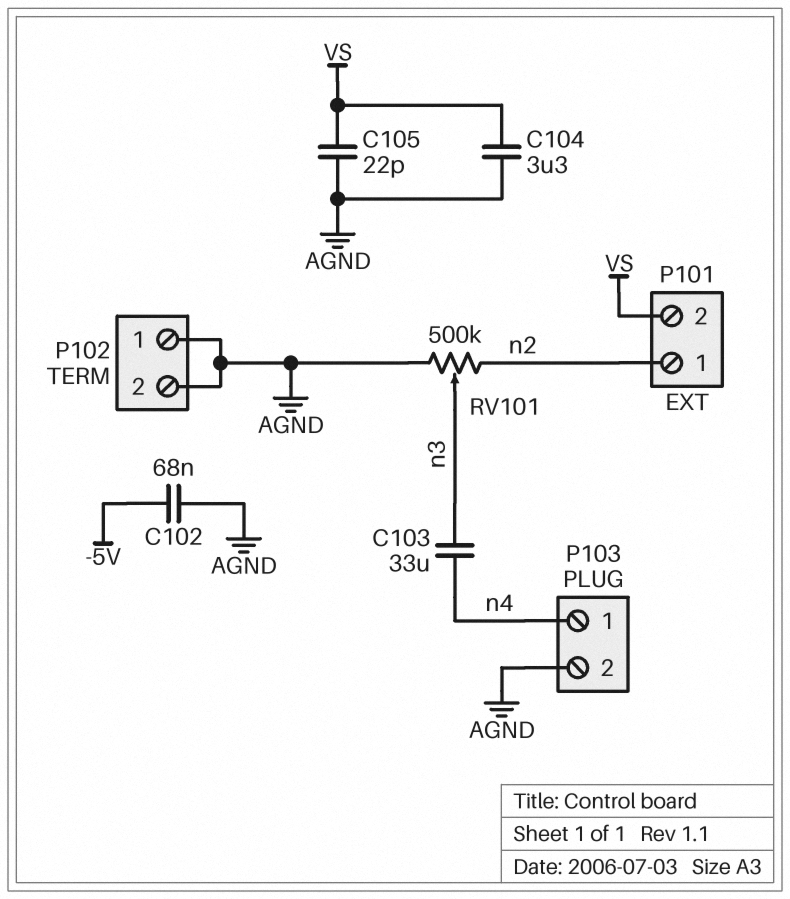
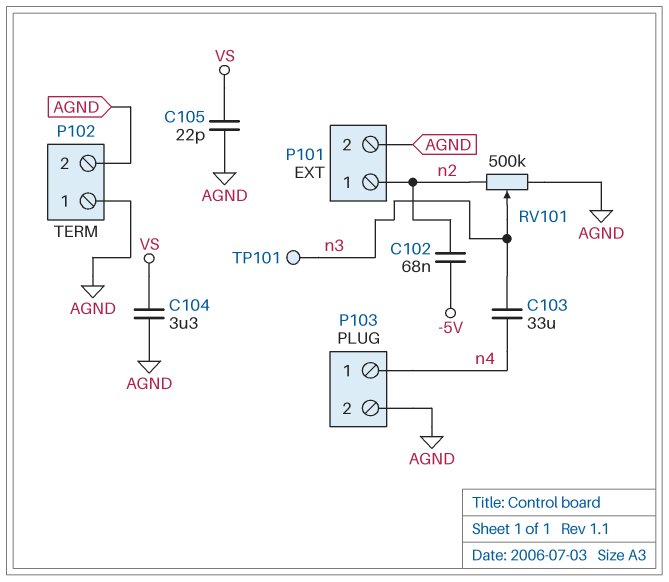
C102: 68nF (-5V, AGND) -> 68nF (-5V, n2)
P101 pin 2: VS -> AGND
TP101: none -> test point (n3)

